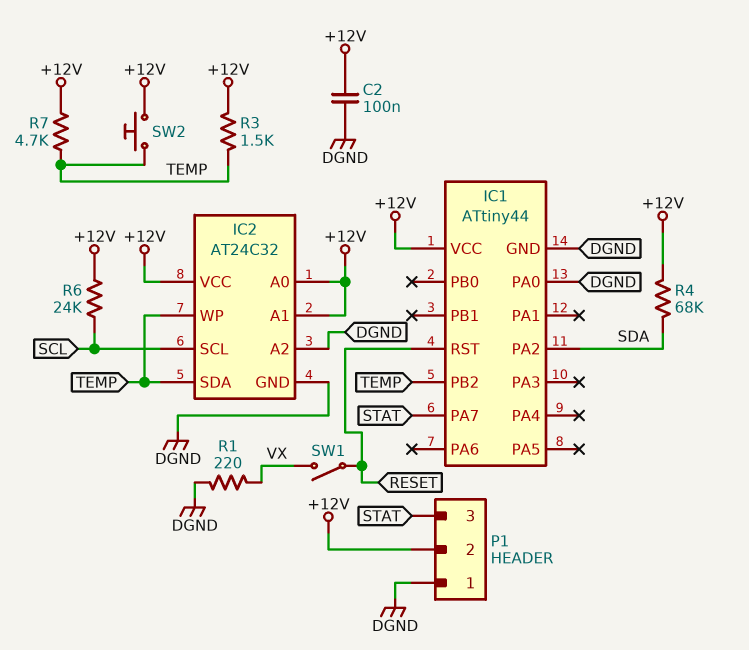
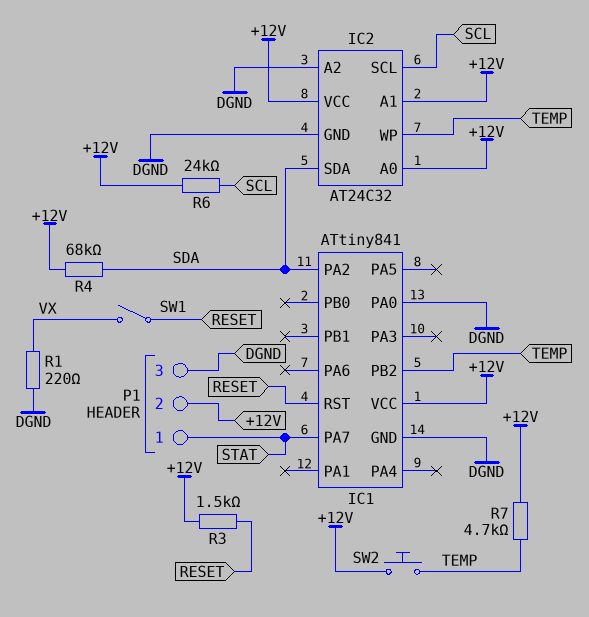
C2: 100nF (+12V, DGND) -> none
IC1: ATtiny44 -> ATtiny841
IC2 pin SDA: TEMP -> SDA
P1 pin 1: DGND -> STAT
P1 pin 3: STAT -> DGND
R3: 1.5k (+12V, TEMP) -> 1.5k (+12V, RESET)

